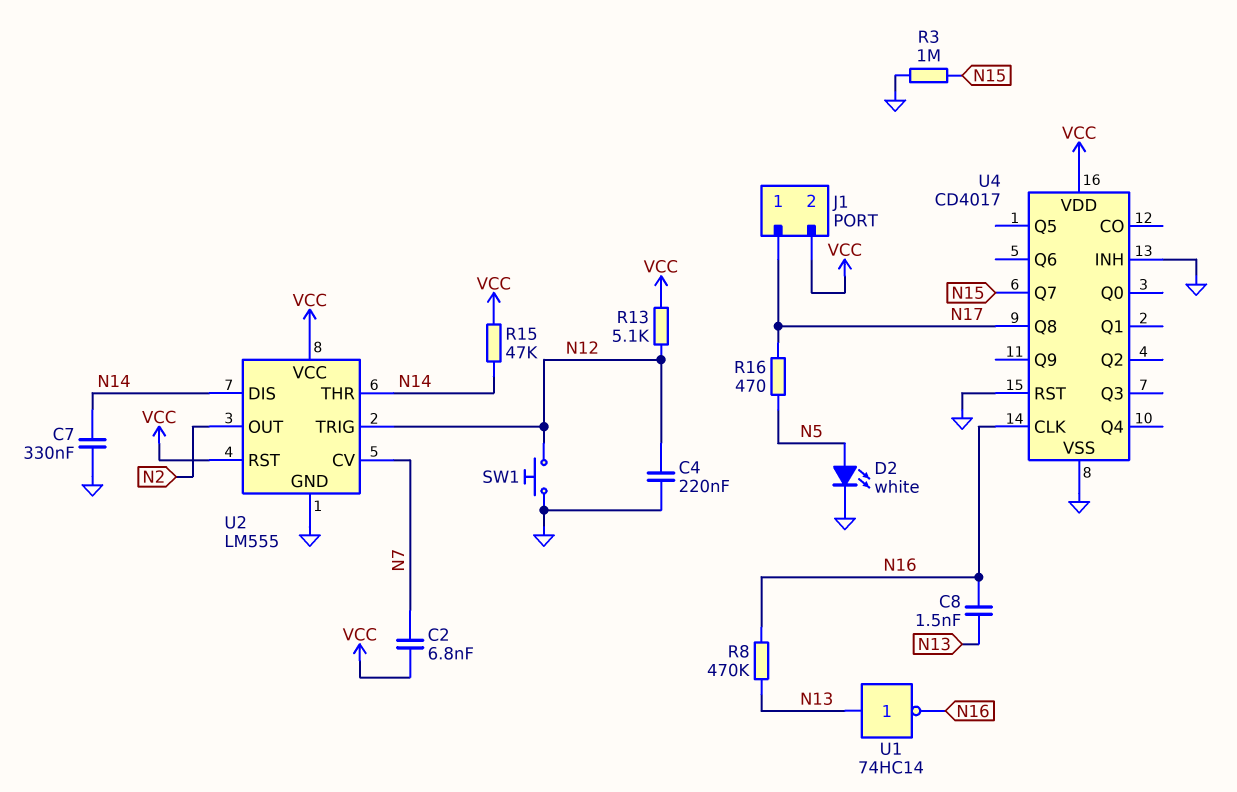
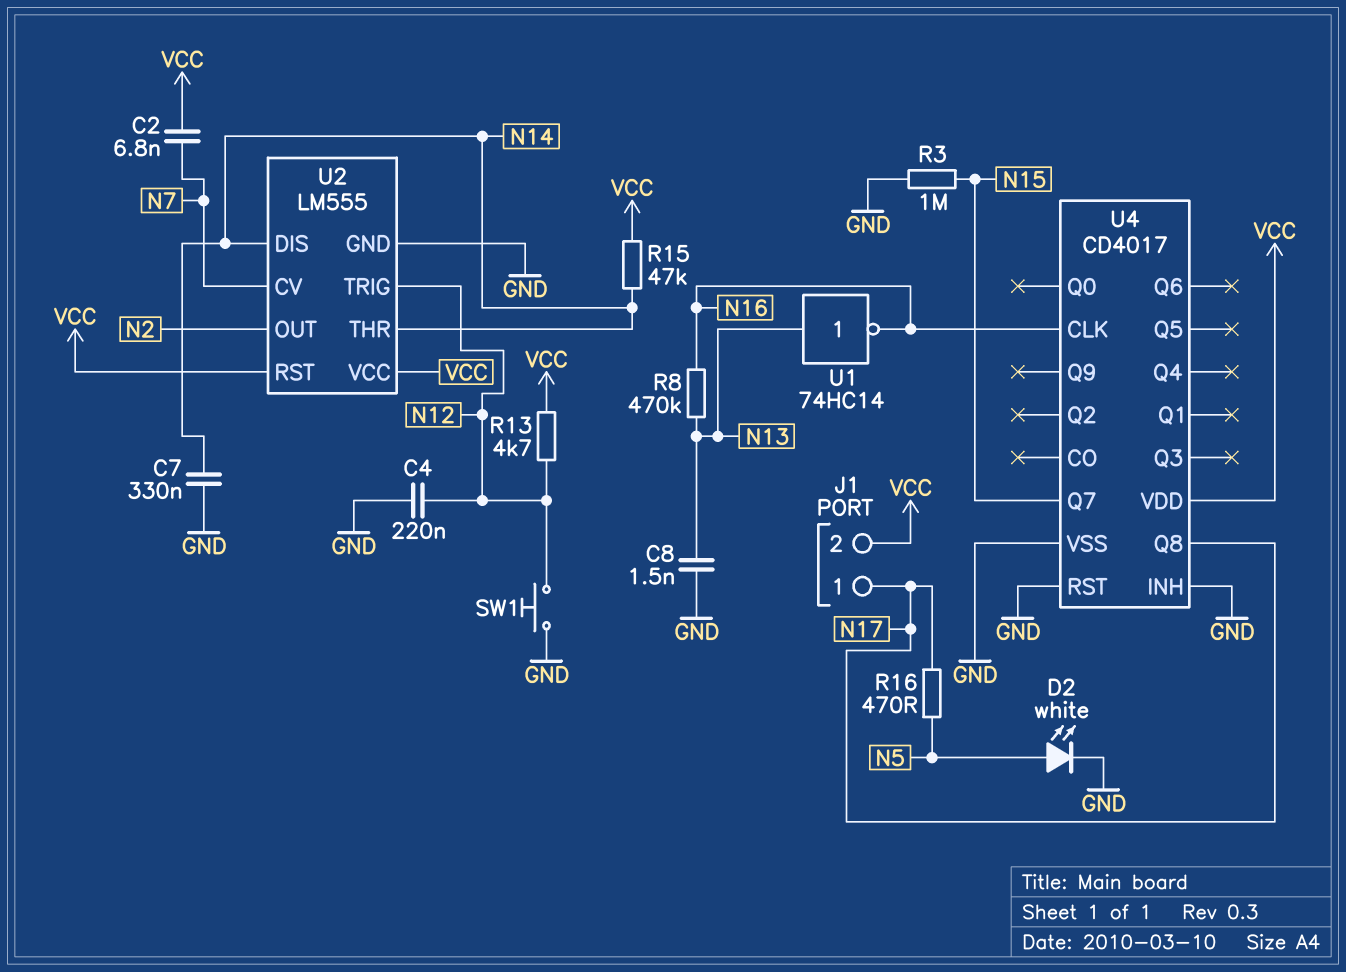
C8: 1.5nF (N13, N16) -> 1.5nF (GND, N13)
R13: 5.1k (N12, VCC) -> 4.7k (N12, VCC)

